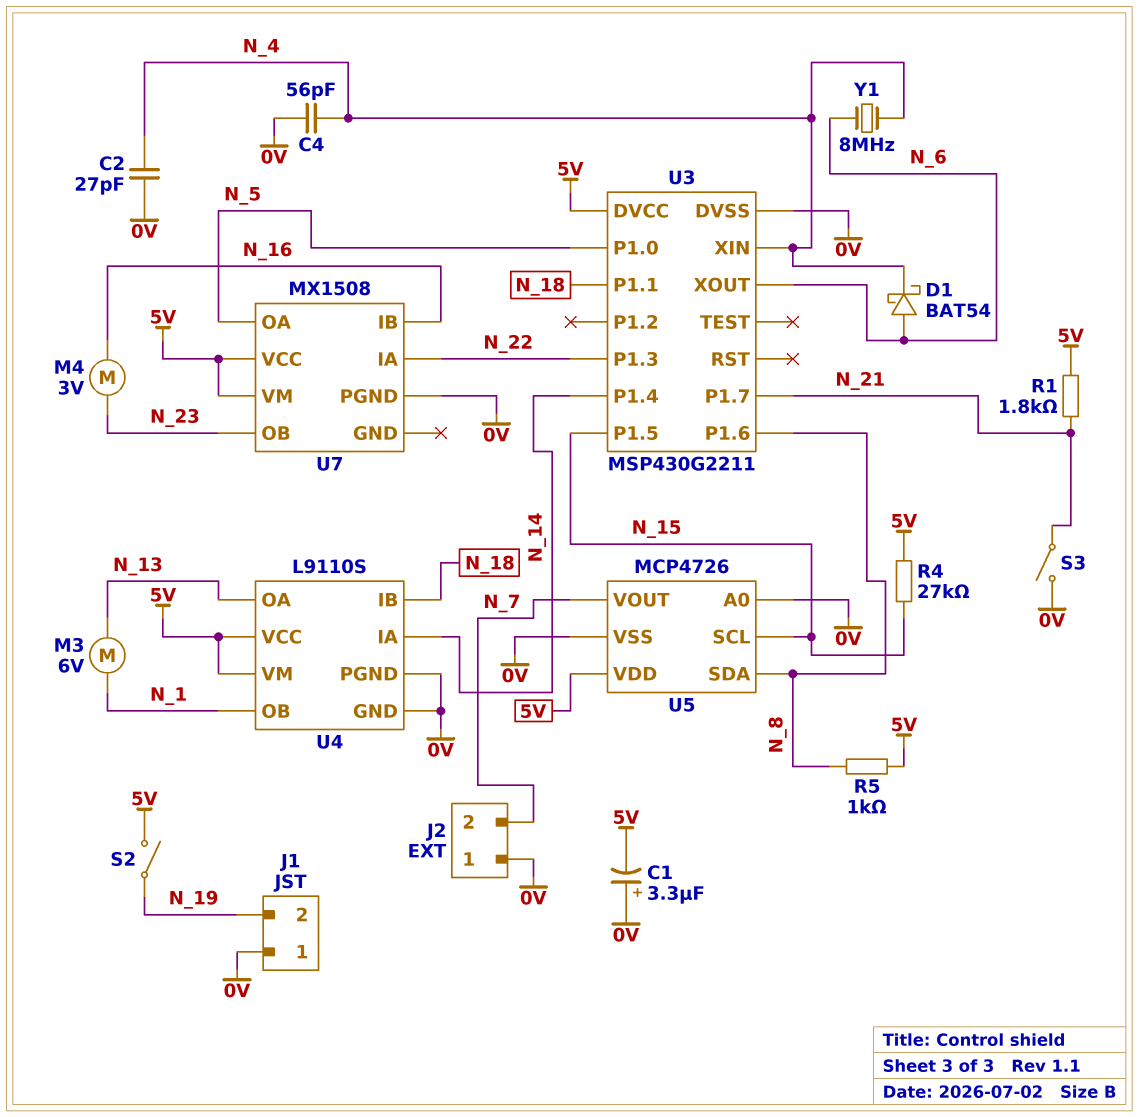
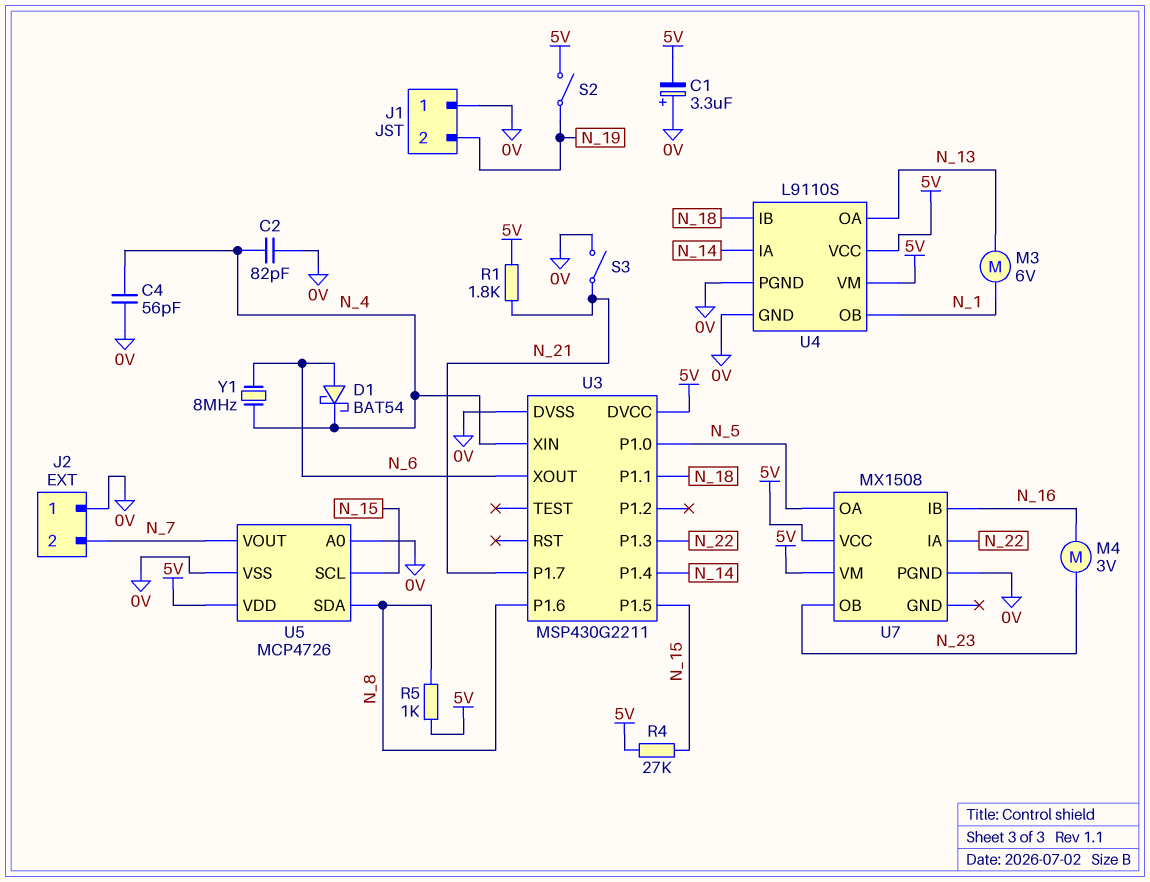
C2: 27pF (0V, N_4) -> 82pF (0V, N_4)

